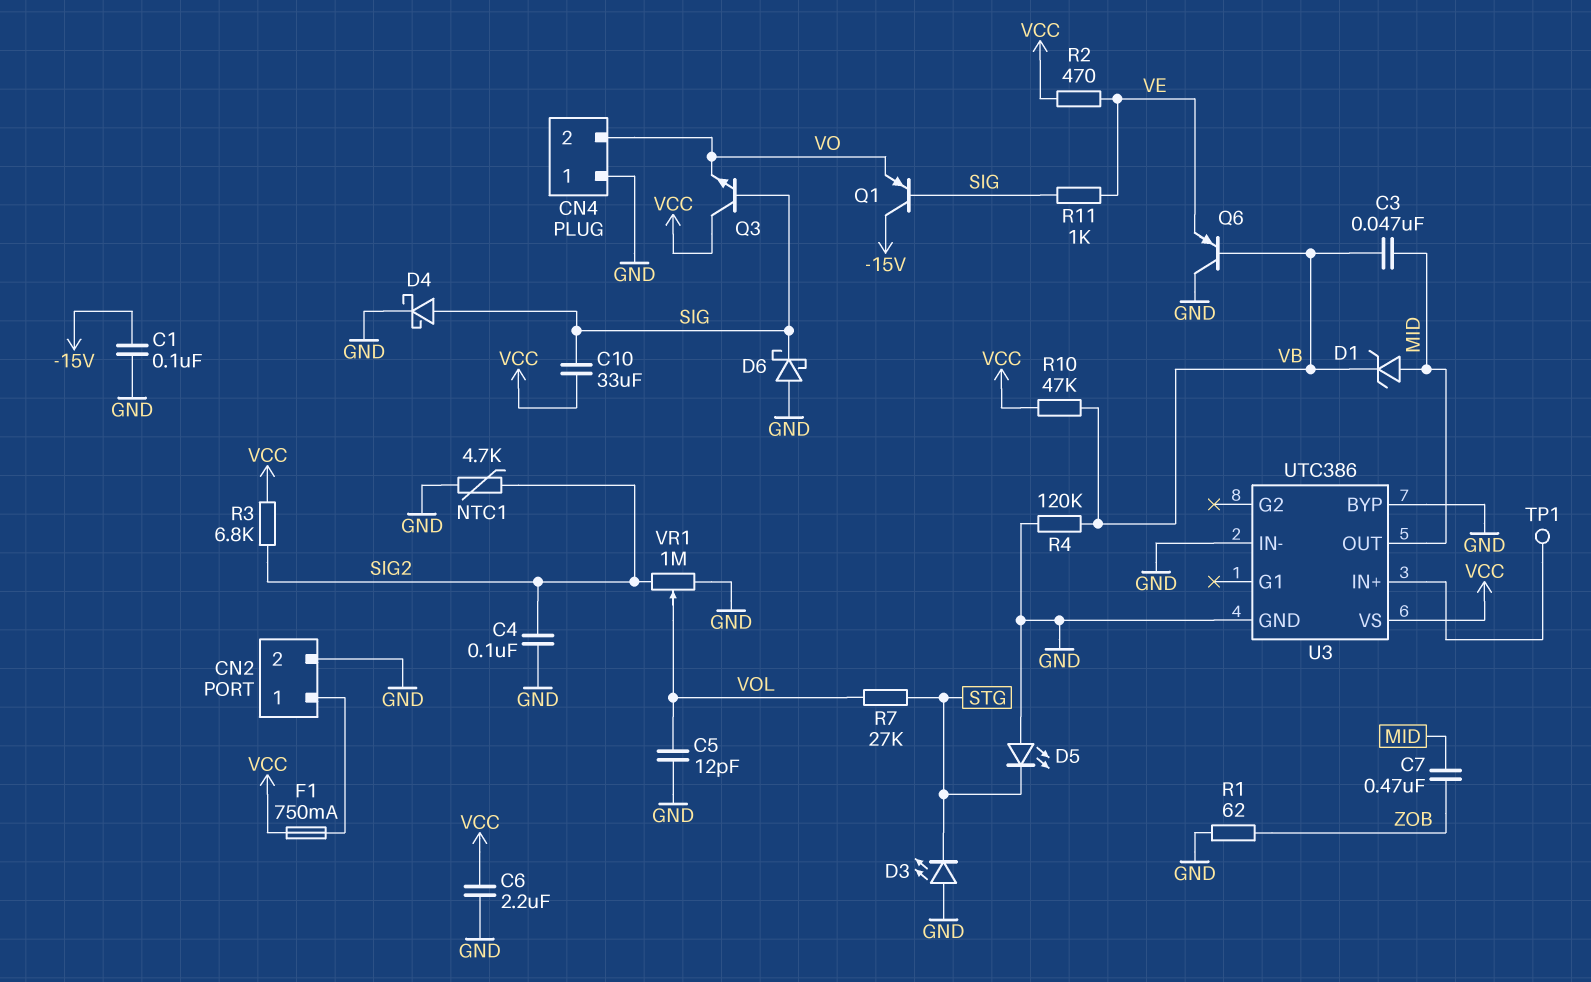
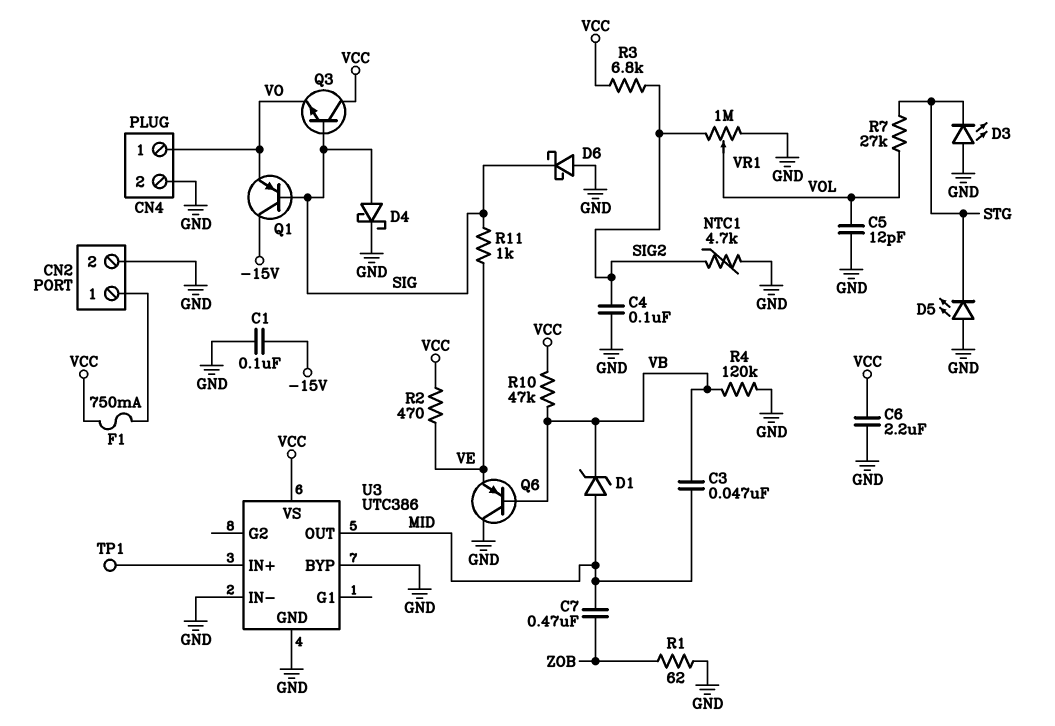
C10: 33uF (SIG, VCC) -> none
CN4 pin 1: GND -> VO
CN4 pin 2: VO -> GND

